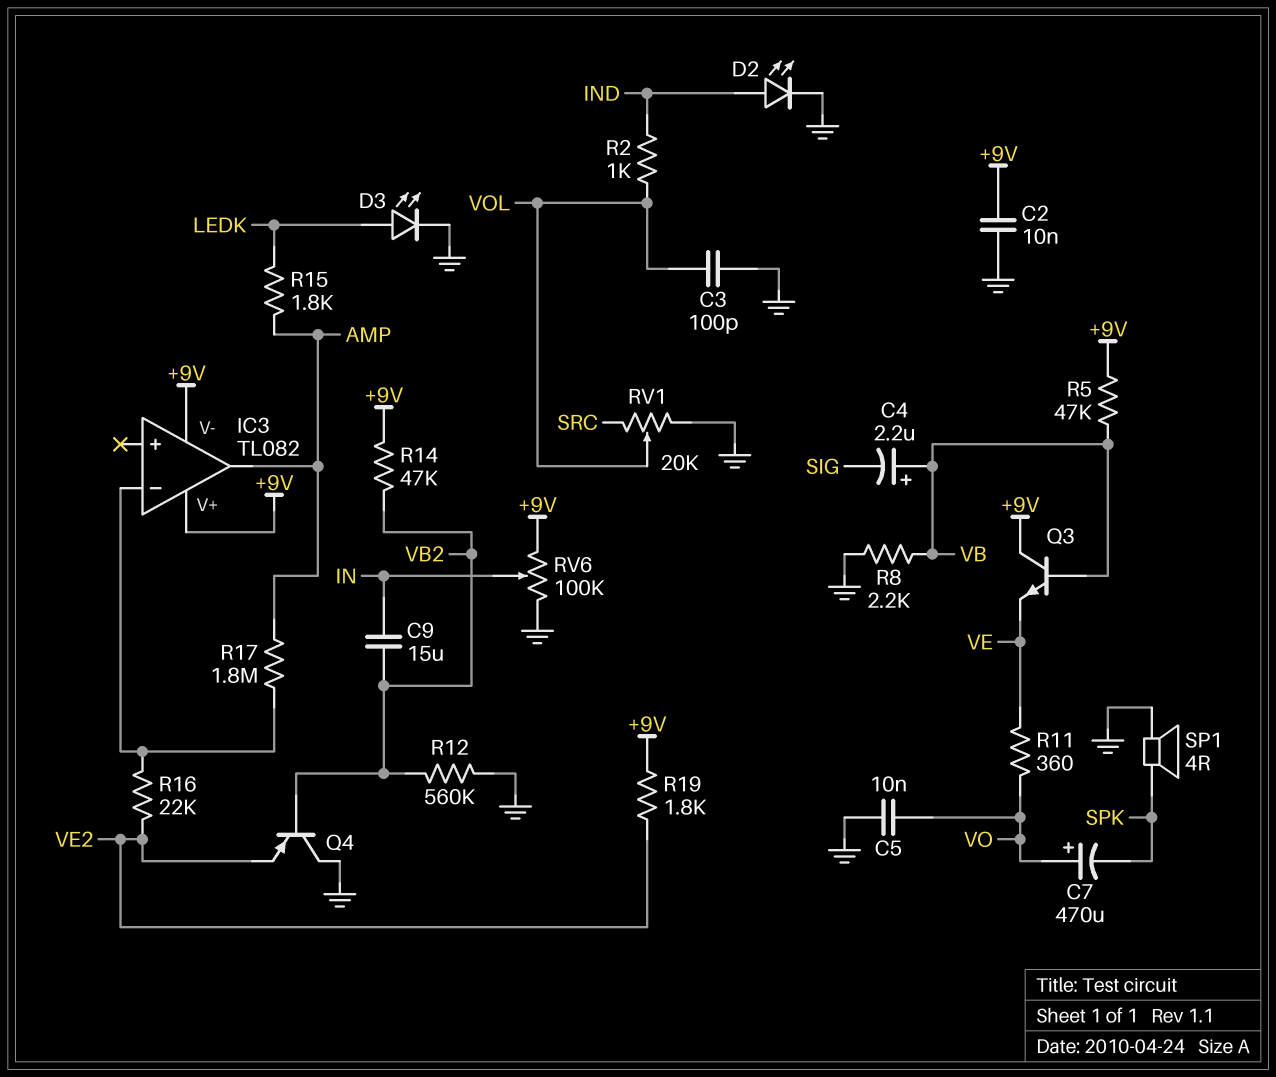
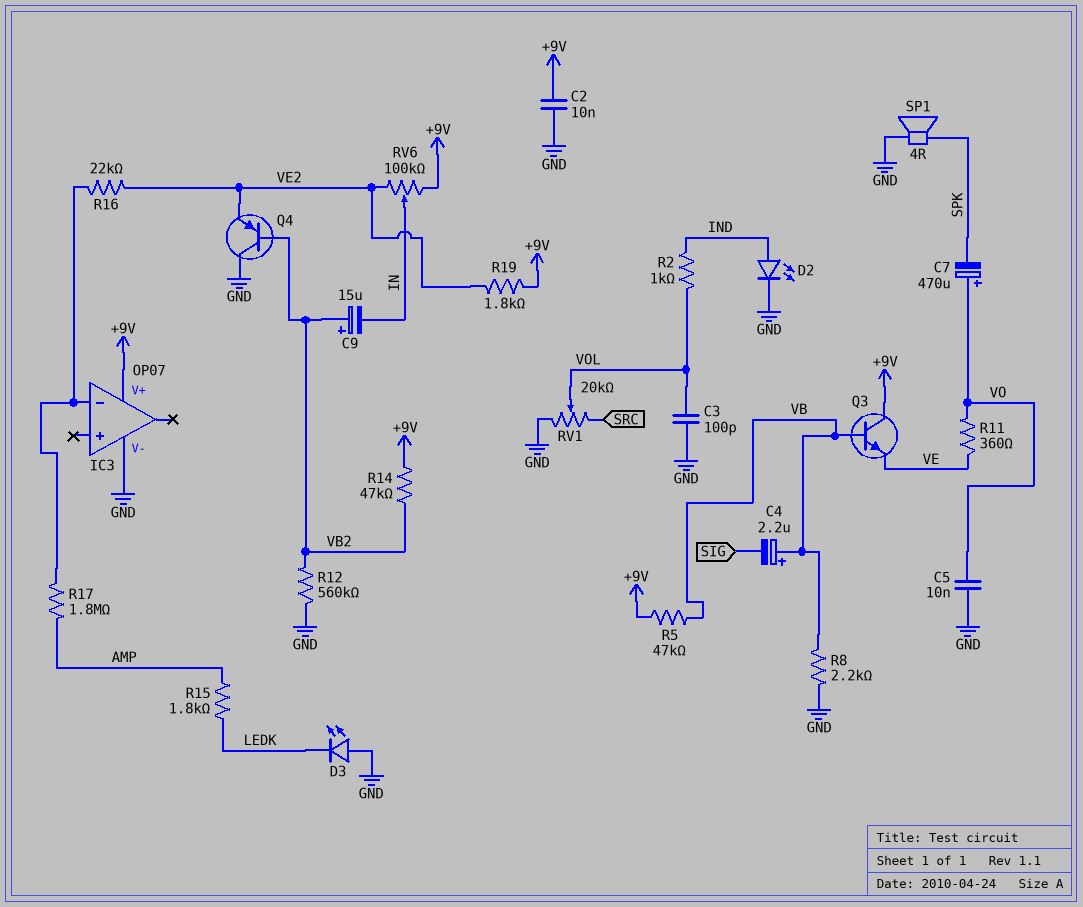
C9: 15uF (IN, VB2) -> 15uF (plus VB2, minus IN)
D3: LED (A LEDK, K GND) -> LED (A GND, K LEDK)
IC3: TL082 -> OP07
IC3 pin V-: +9V -> GND
IC3 pin out: AMP -> none
RV6: 100k (+9V, GND, wiper IN) -> 100k (+9V, VE2, wiper IN)

